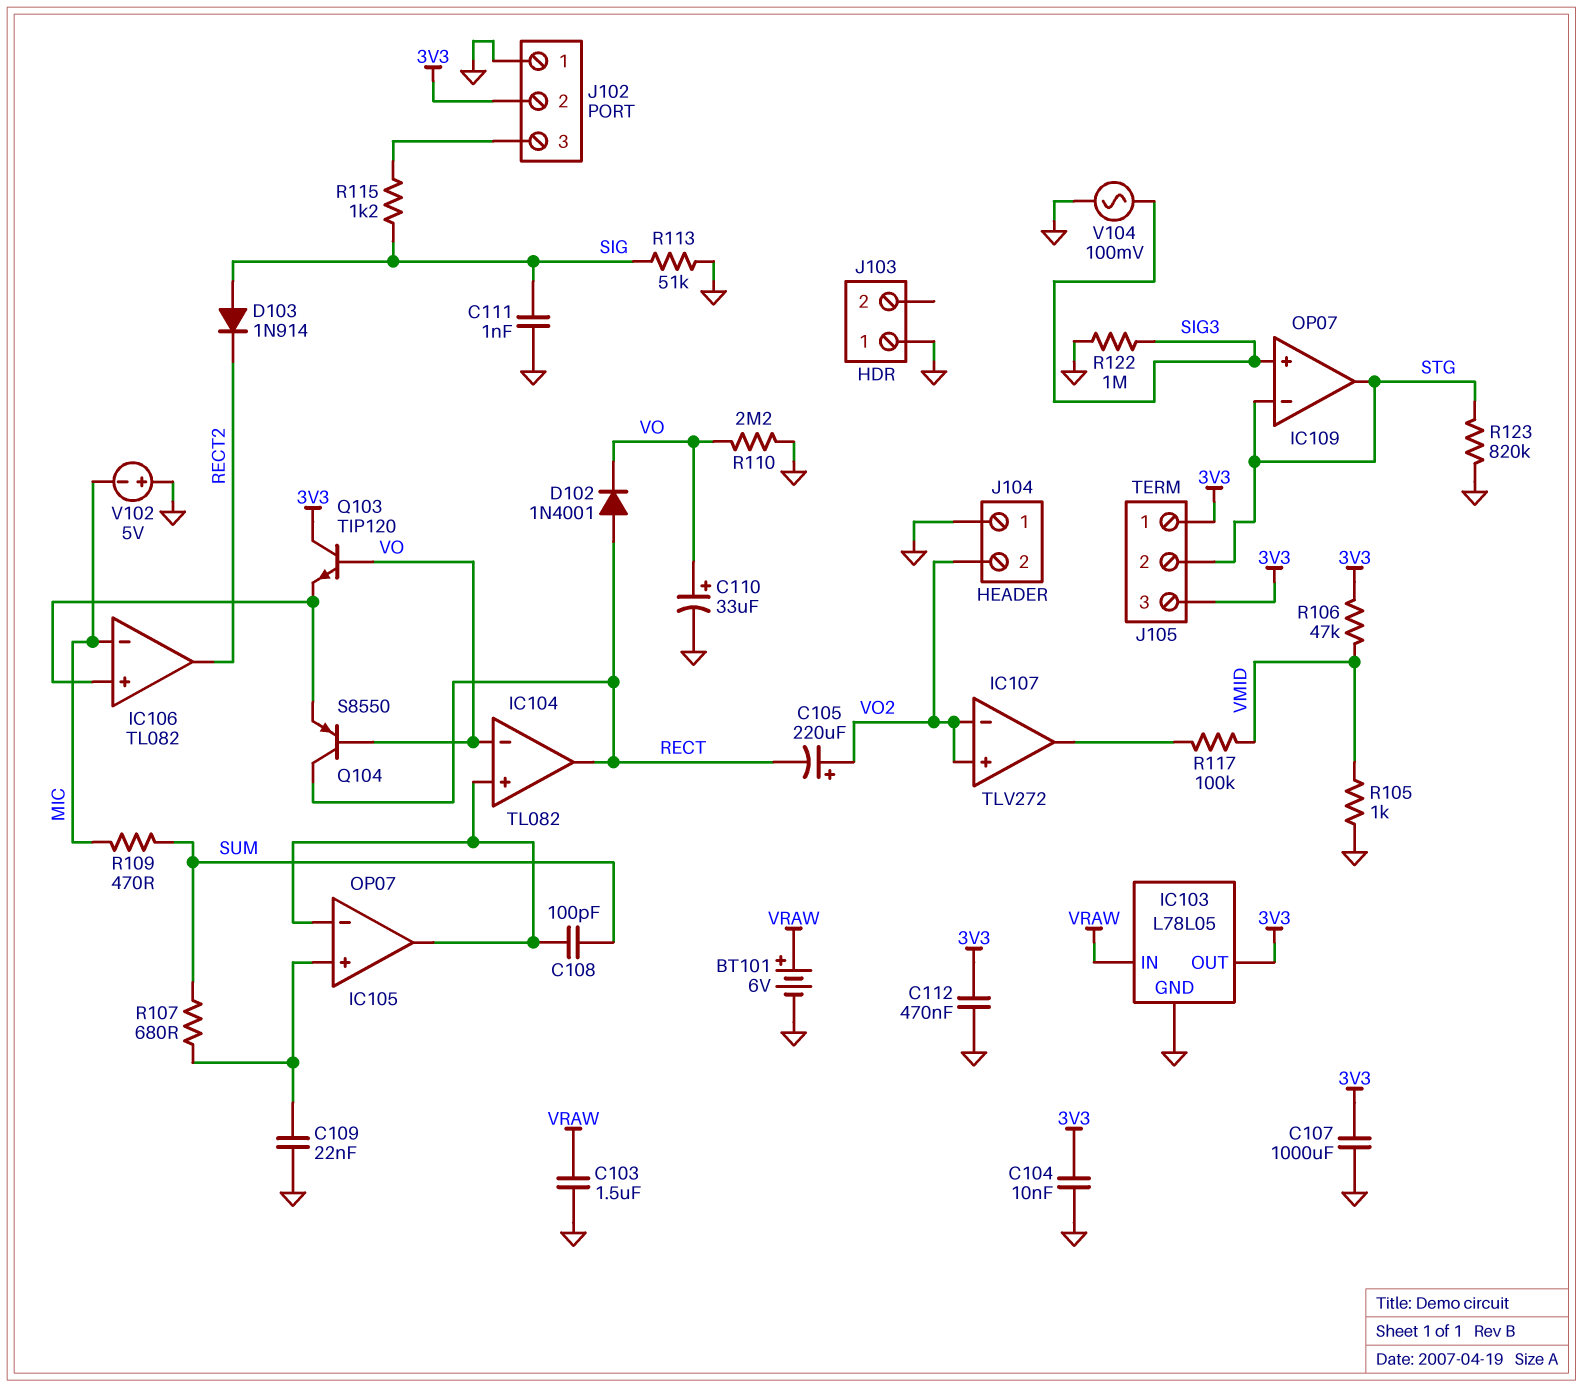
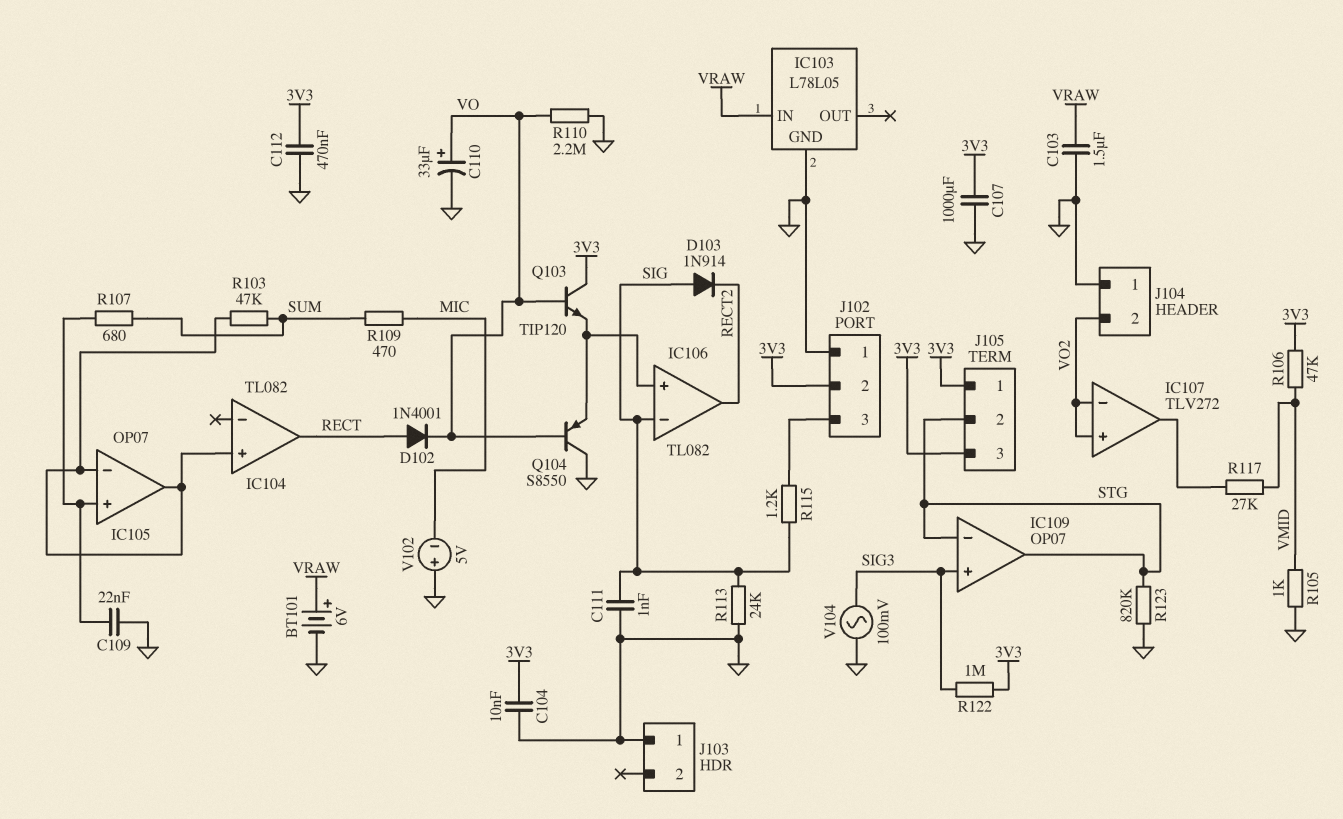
C105: 220uF (plus VO2, minus RECT) -> none
C108: 100pF (IC104/in+, SUM) -> none
IC103 pin OUT: 3V3 -> none
IC104 pin in-: VO -> none
IC106 pin in-: MIC -> SIG
Q104: PNP S8550 (B VO, C RECT, E IC106/in+) -> PNP S8550 (B VO, C GND, E IC106/in+)
R103: none -> 47k (IC104/in+, SUM)
R113: 51k (GND, SIG) -> 24k (GND, SIG)
R117: 100k (IC107/out, VMID) -> 27k (IC107/out, VMID)
R122: 1M (GND, SIG3) -> 1M (3V3, SIG3)

